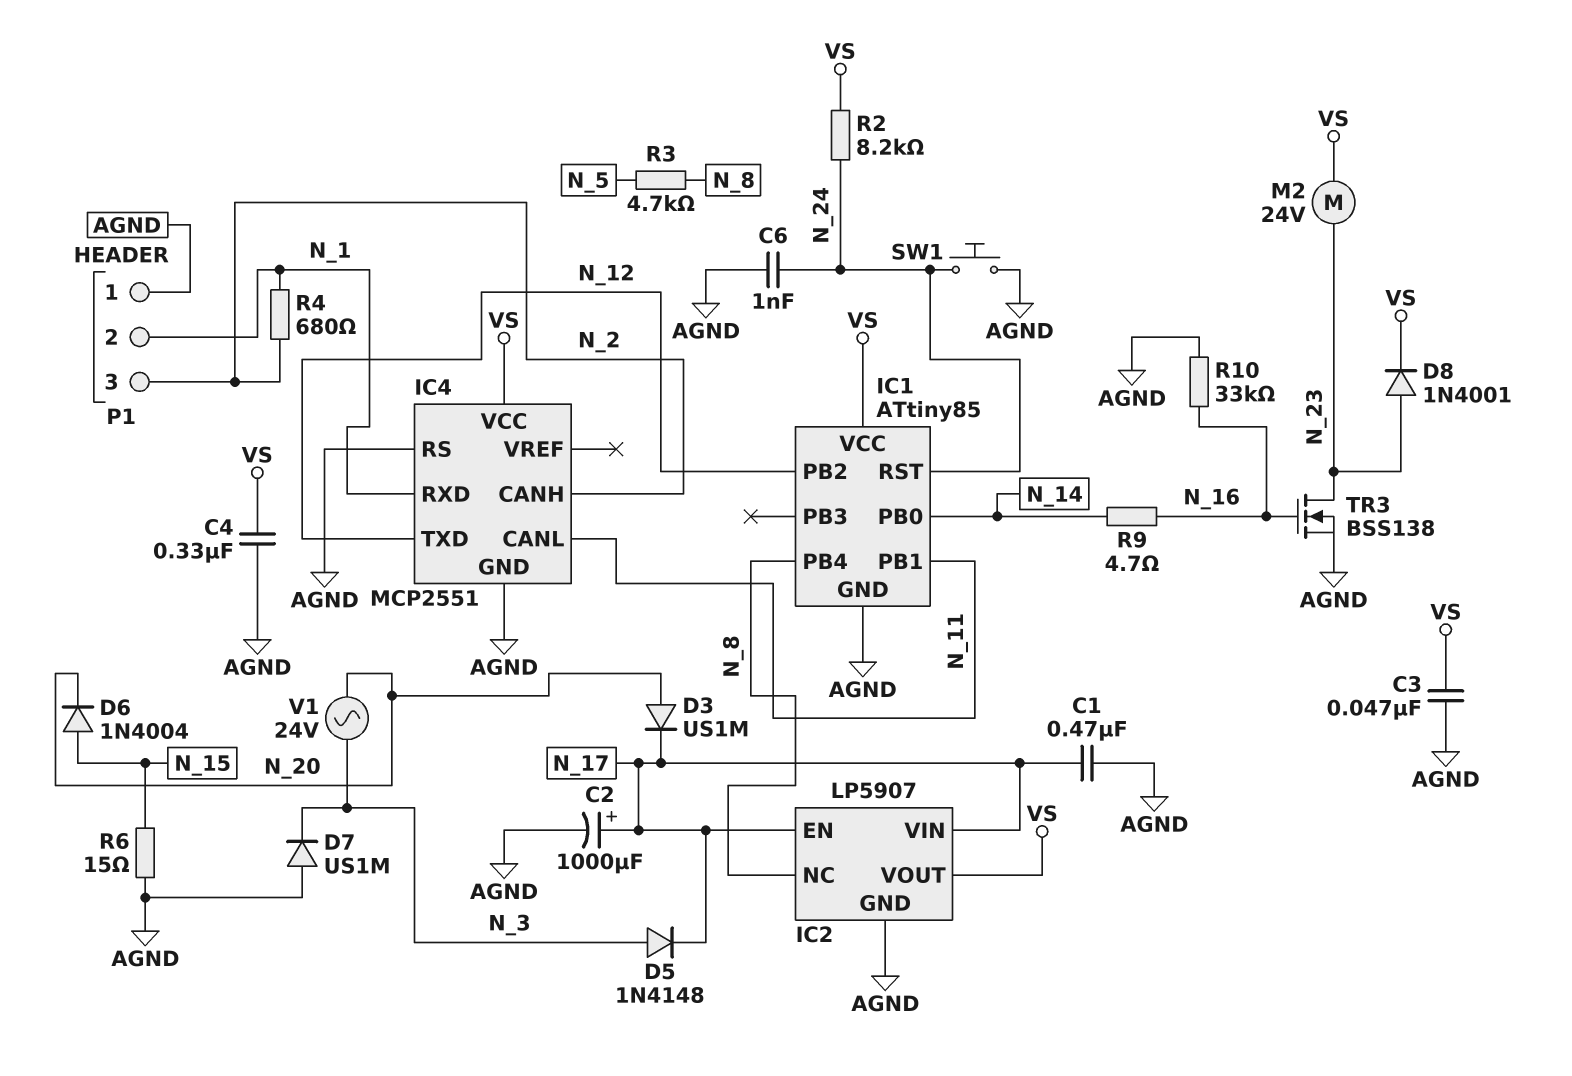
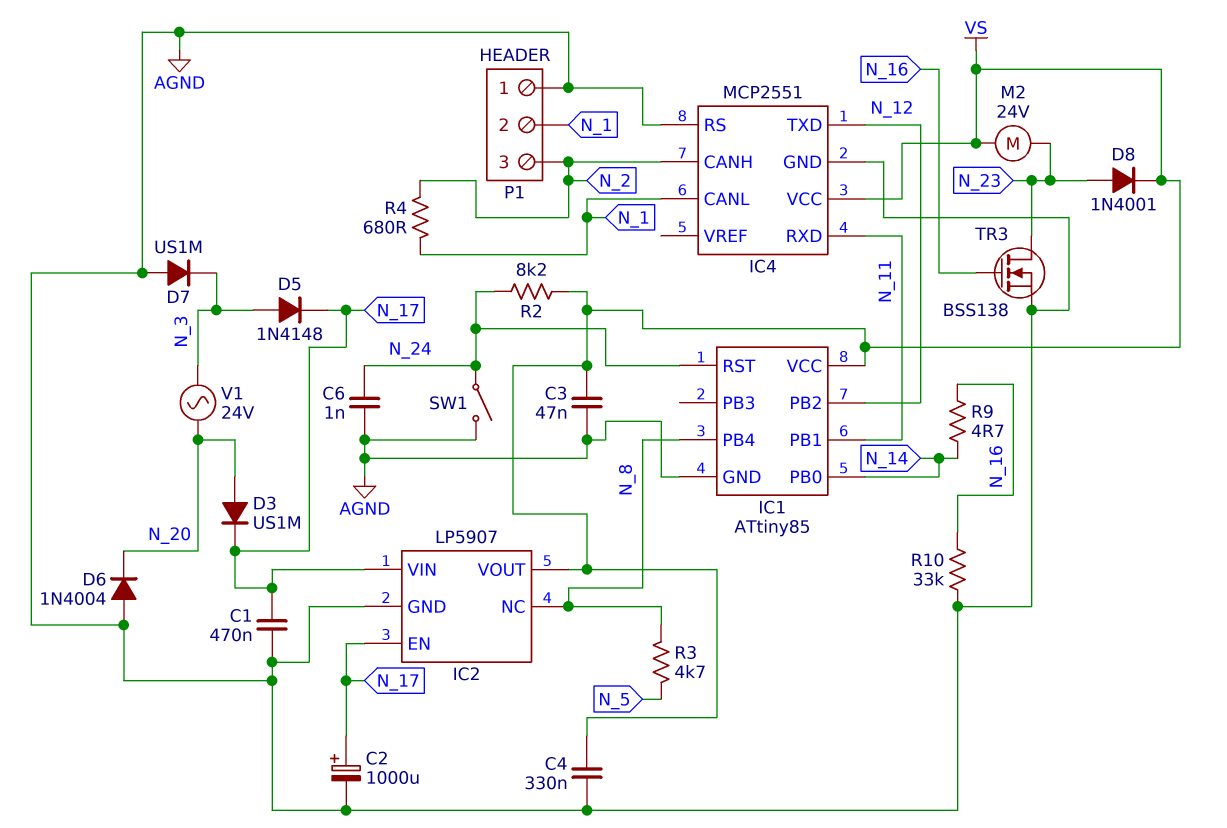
D6: diode 1N4004 (A N_15, K N_20) -> diode 1N4004 (A AGND, K N_20)
IC4 pin CANL: N_11 -> N_1
IC4 pin RXD: N_1 -> N_11
R6: 15 (AGND, N_15) -> none
SW1: button (AGND, N_24) -> switch (AGND, N_24)

